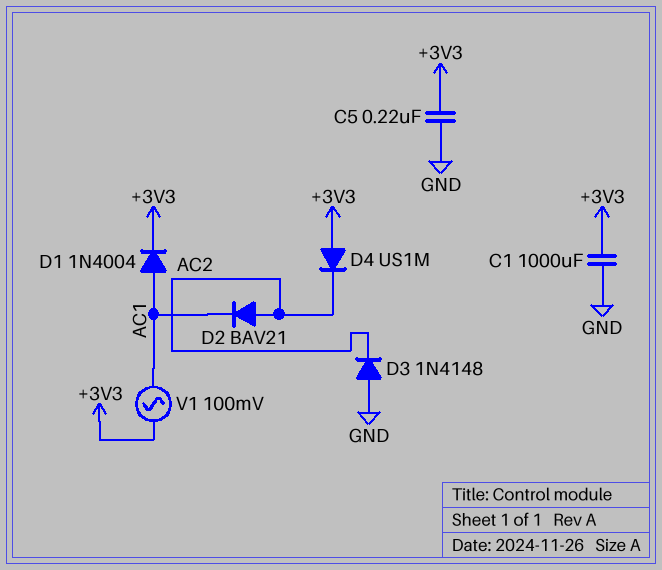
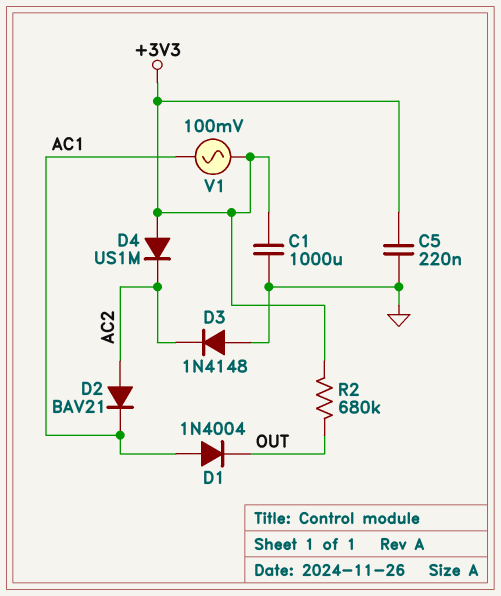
D1: diode 1N4004 (A AC1, K +3V3) -> diode 1N4004 (A AC1, K OUT)
R2: none -> 680k (+3V3, OUT)

